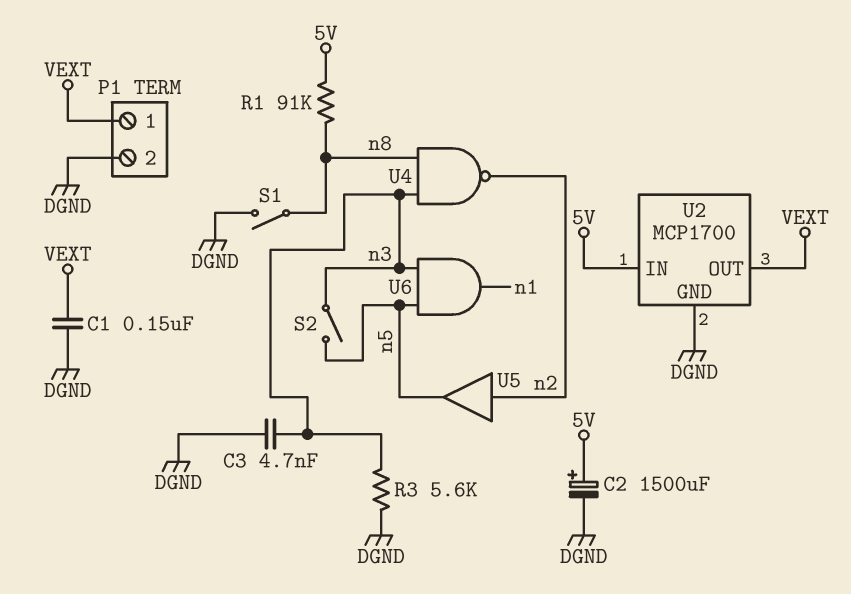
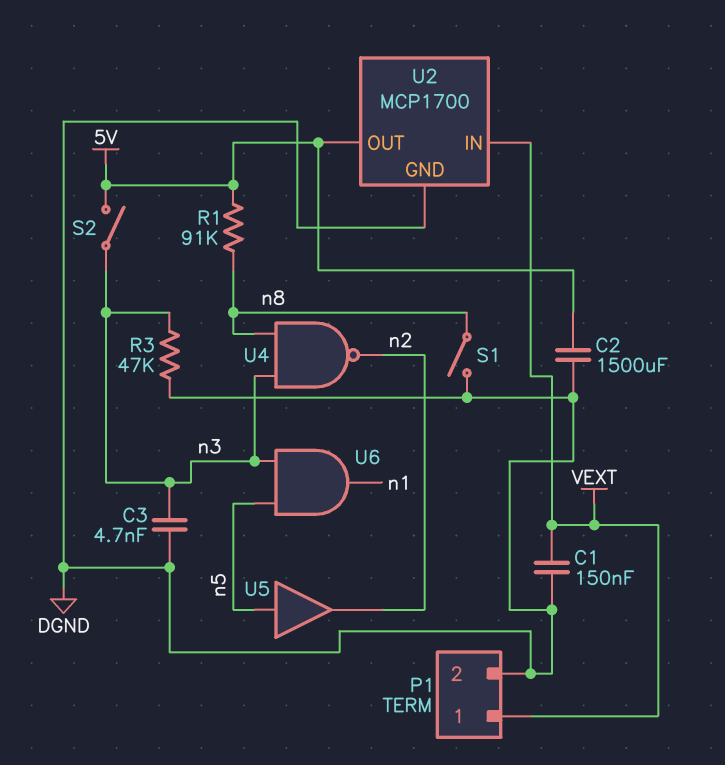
C2: 1500uF (plus 5V, minus DGND) -> 1500uF (5V, DGND)
R3: 5.6k (DGND, n3) -> 47k (DGND, n3)
S2: switch (n3, n5) -> switch (5V, n3)
U2 pin IN: 5V -> VEXT
U2 pin OUT: VEXT -> 5V
U5: buffer (in n2, out n5) -> buffer (in n5, out n2)

